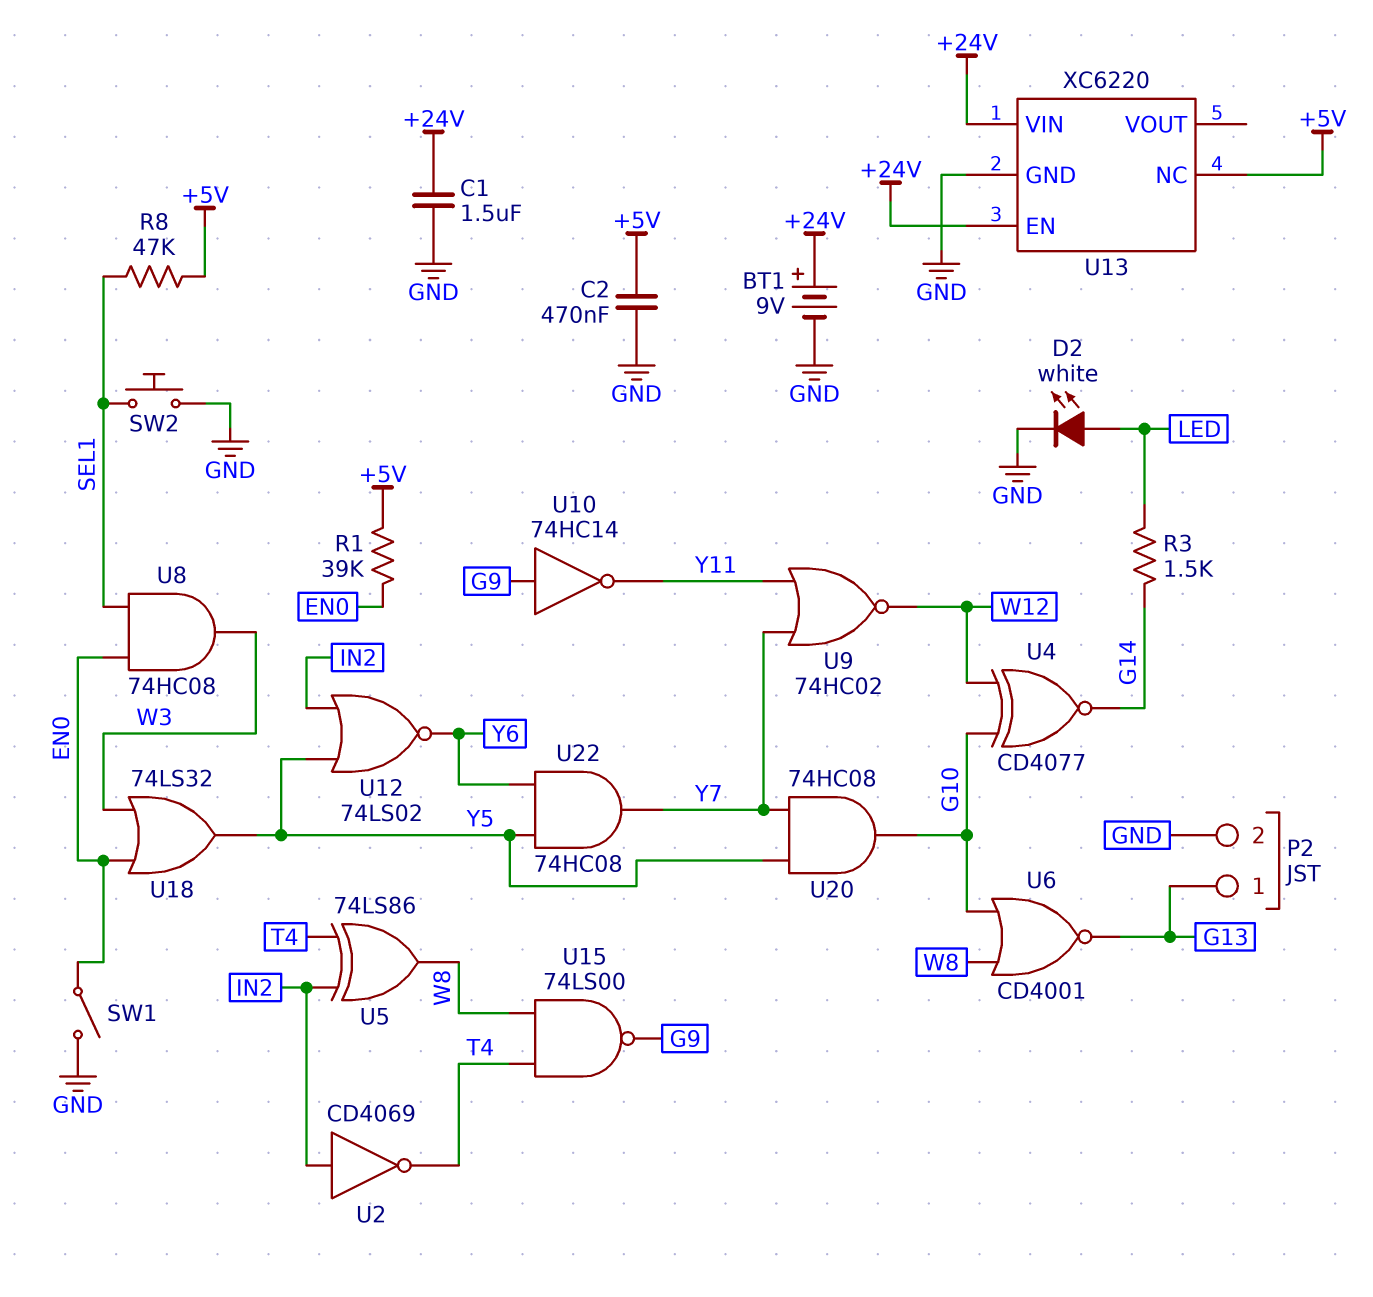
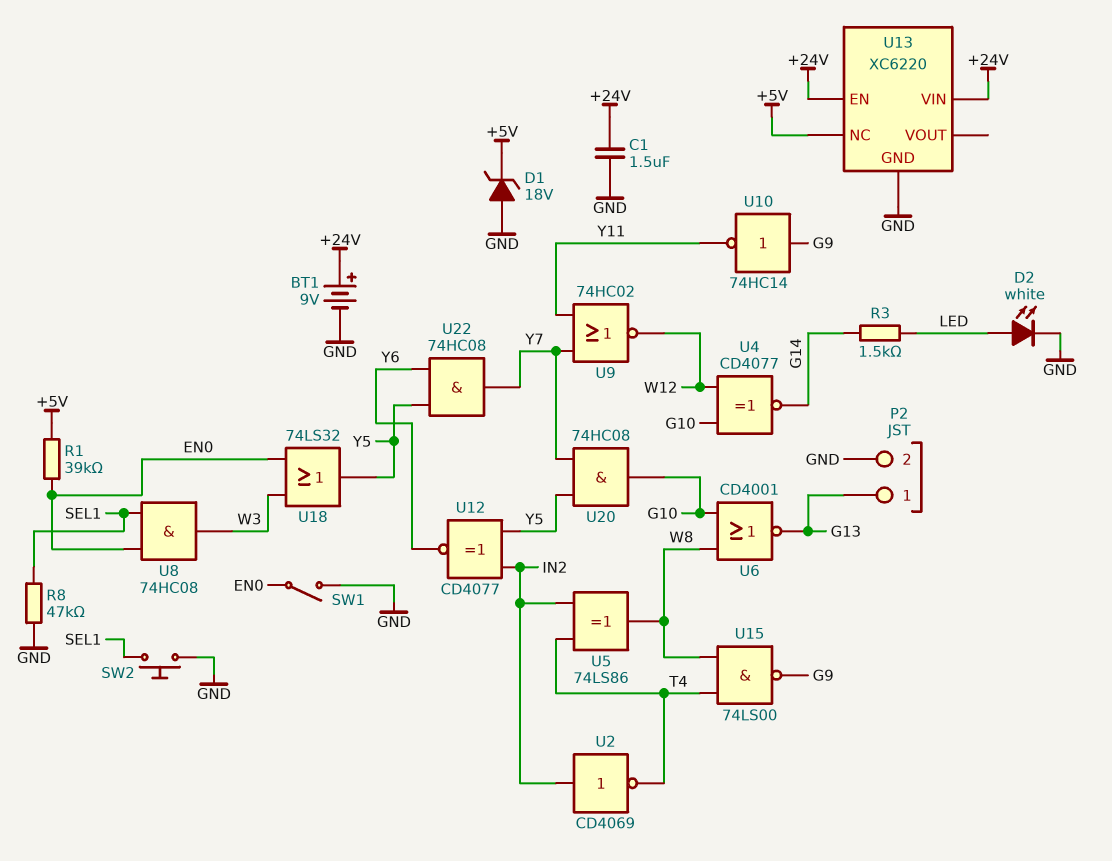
C2: 470nF (+5V, GND) -> none
D1: none -> zener 18V (A GND, K +5V)
R8: 47k (+5V, SEL1) -> 47k (GND, SEL1)
U12: NOR 74LS02 (in IN2, in Y5, out Y6) -> XNOR CD4077 (in IN2, in Y5, out Y6)

